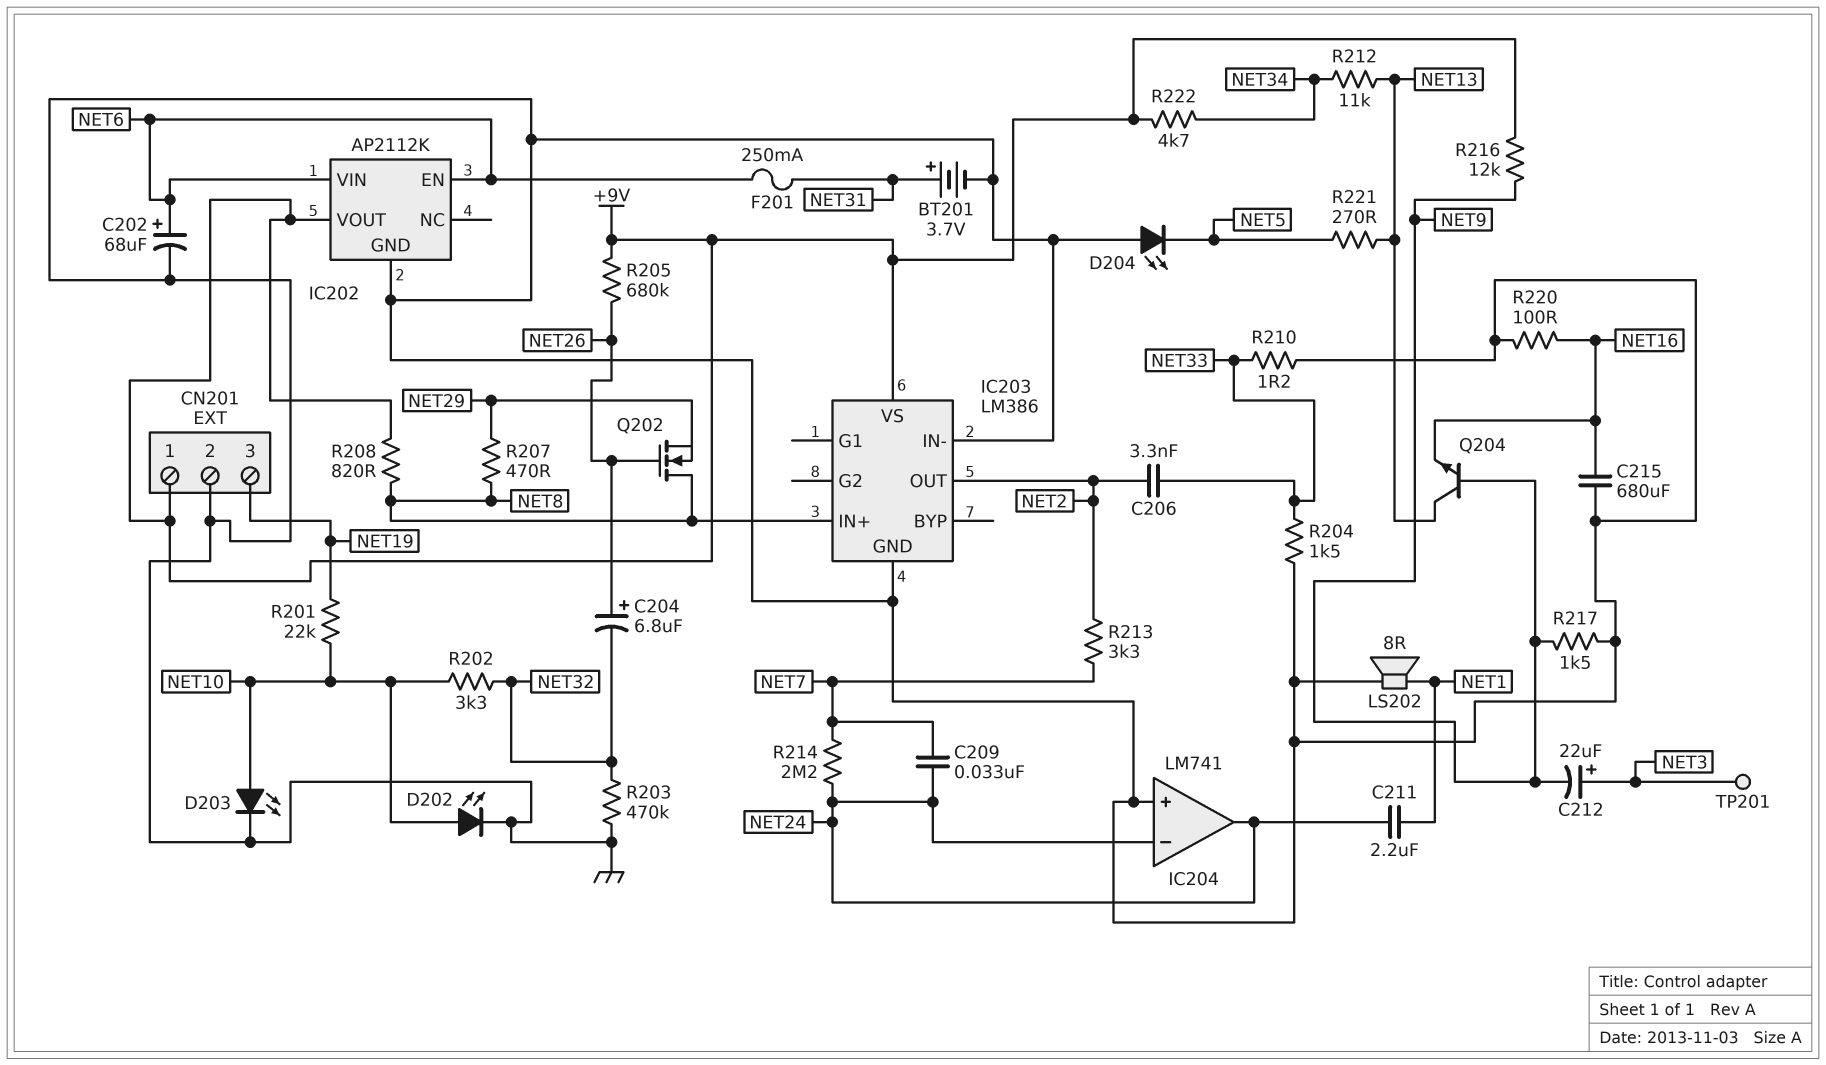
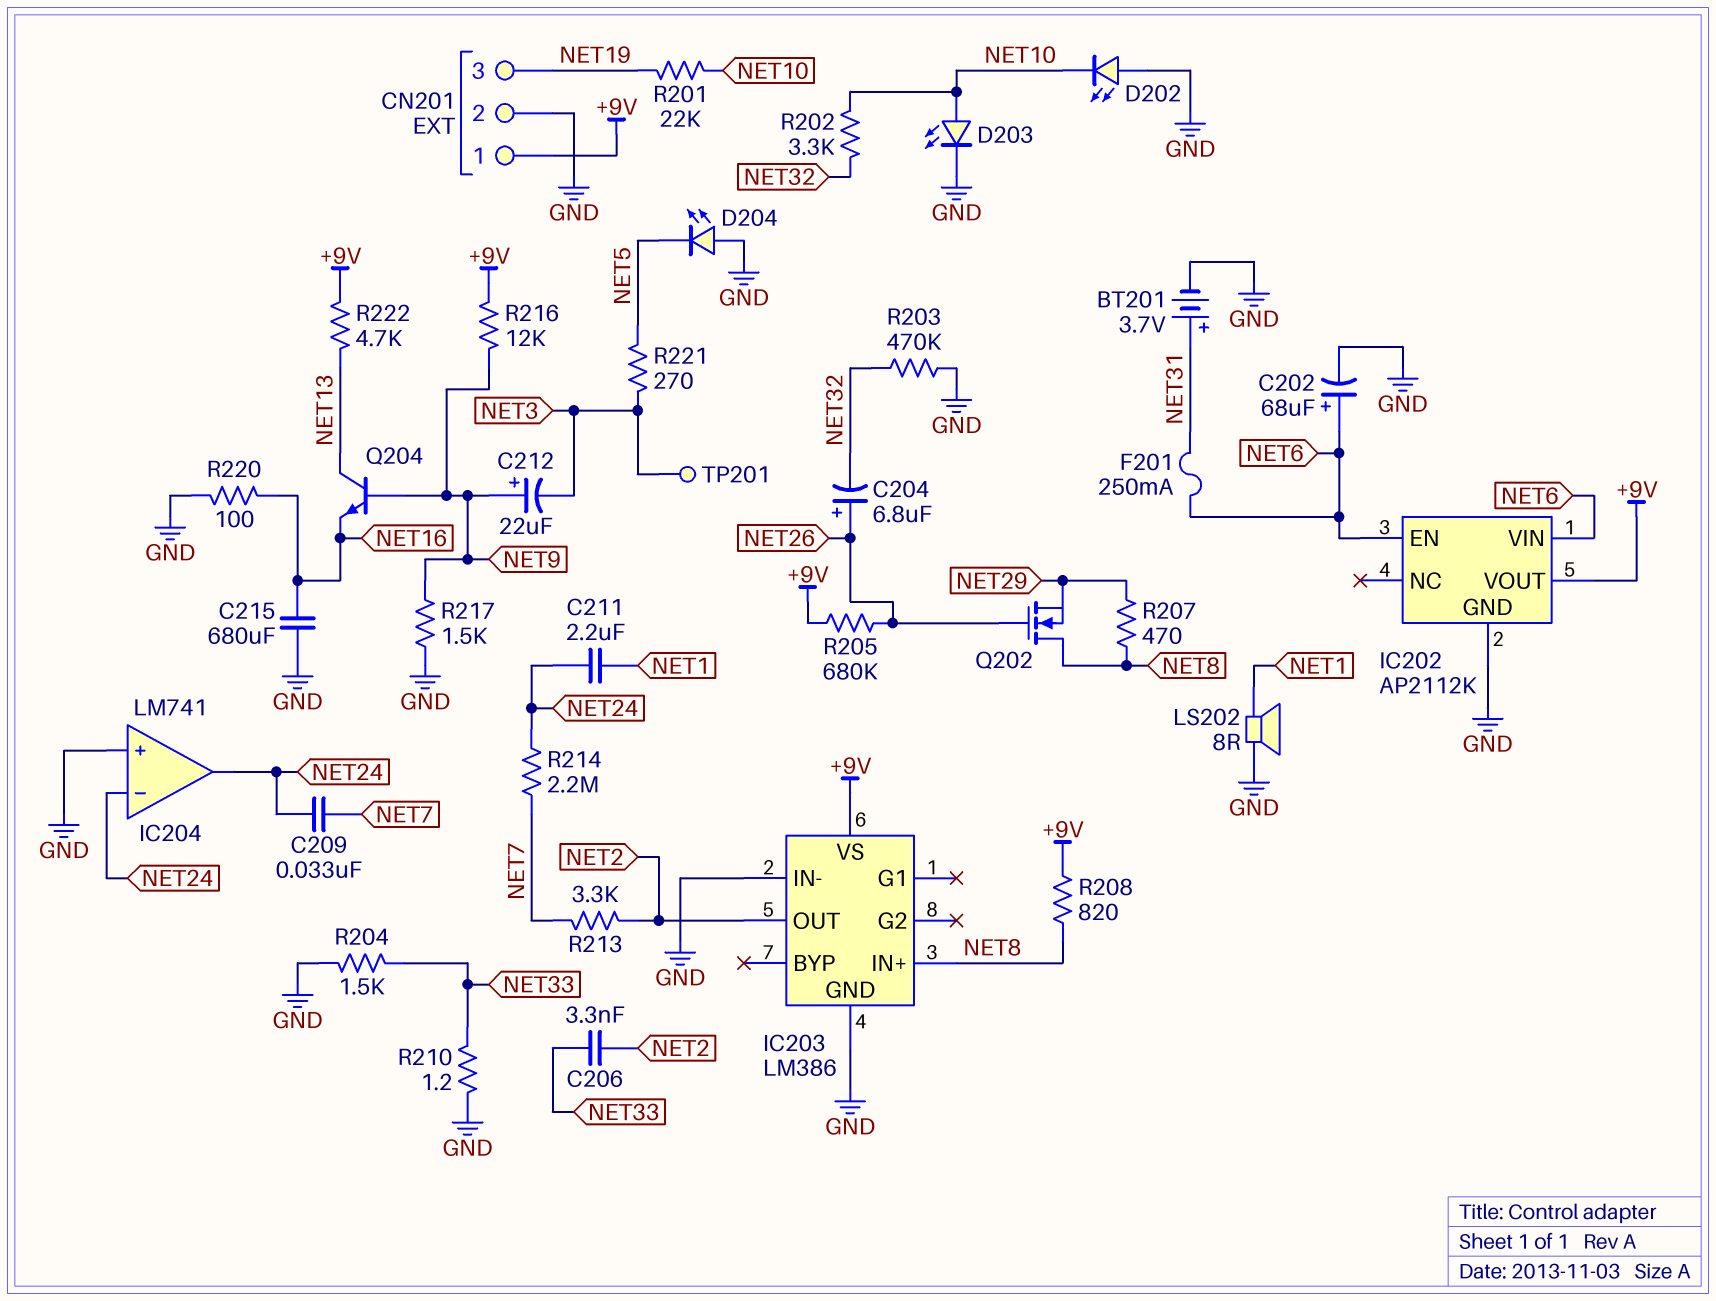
C212: 22uF (plus NET3, minus NET9) -> 22uF (plus NET9, minus NET3)
D202: LED (A NET10, K GND) -> LED (A GND, K NET10)
R212: 11k (NET13, NET34) -> none
R221: 270 (NET5, NET13) -> 270 (NET3, NET5)
R222: 4.7k (+9V, NET34) -> 4.7k (+9V, NET13)

